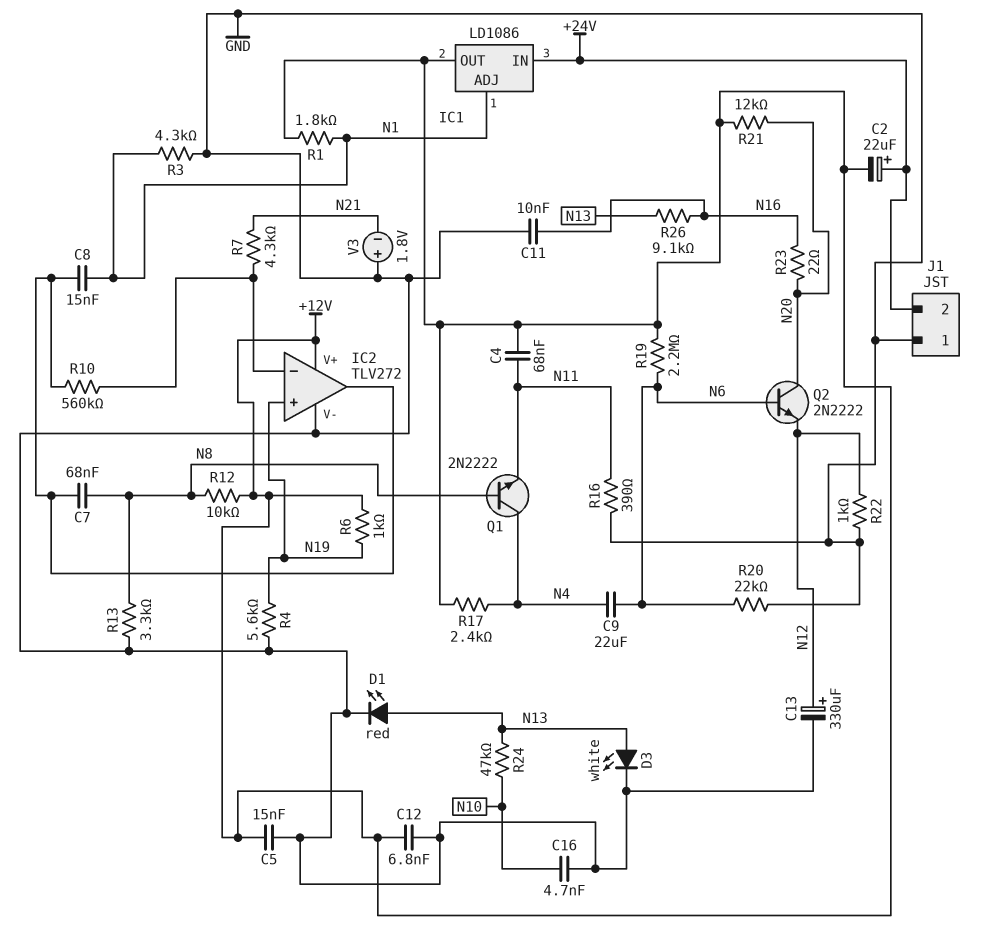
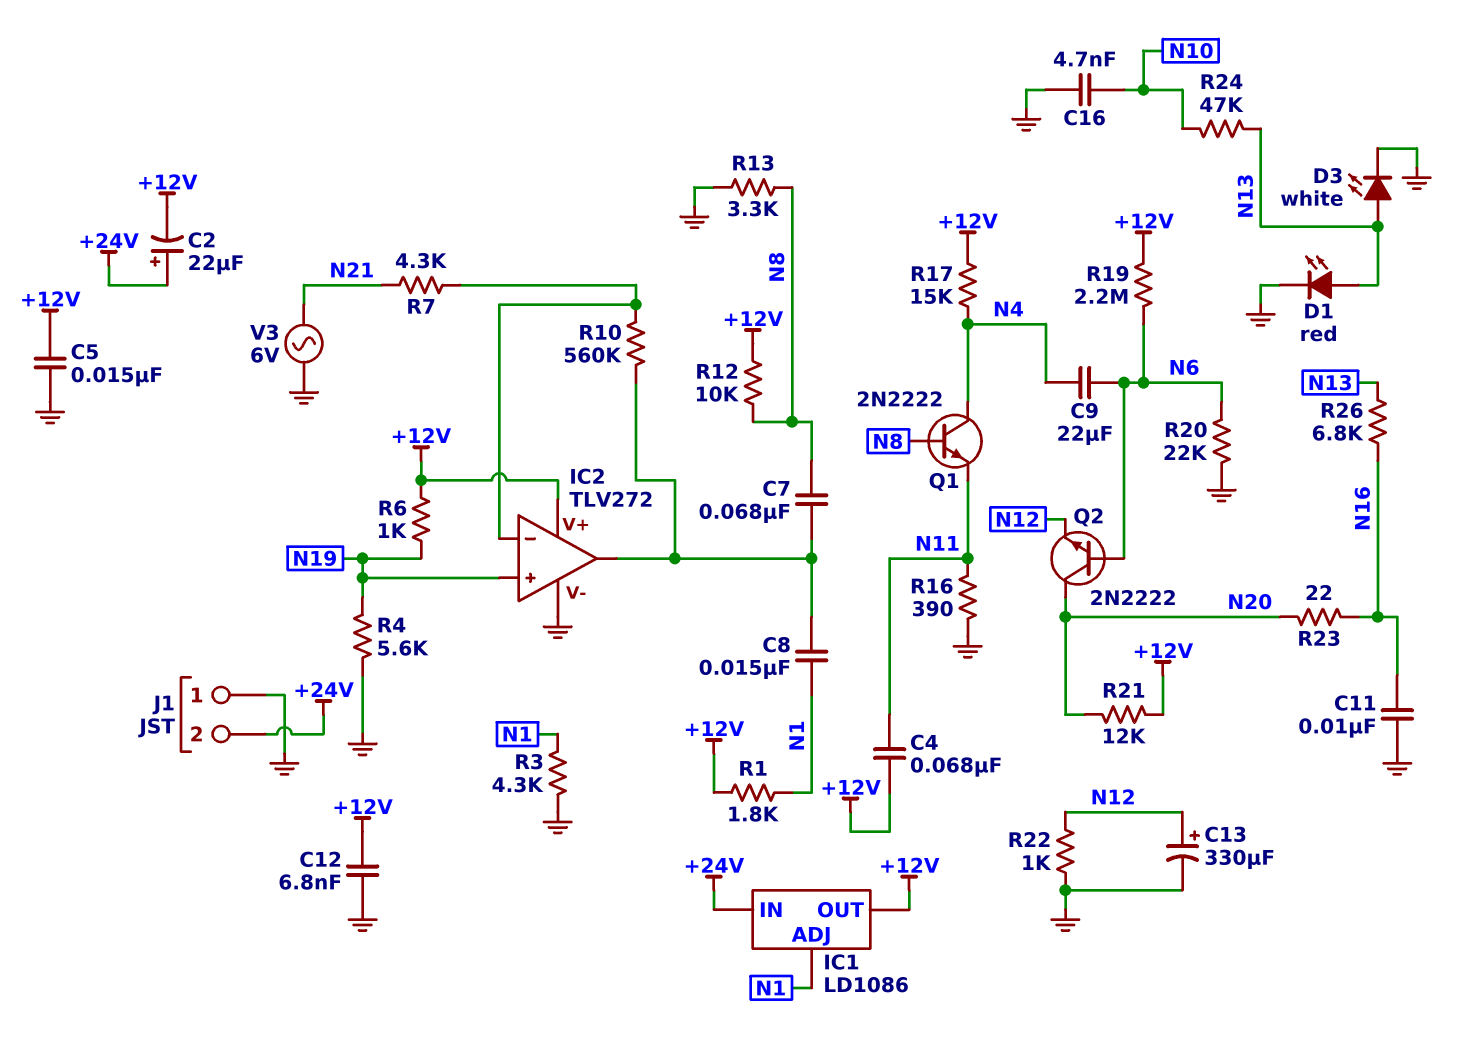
R17: 2.4k (+12V, N4) -> 15k (+12V, N4)
R26: 9.1k (N13, N16) -> 6.8k (N13, N16)
V3: 1.8V (plus GND, minus N21) -> AC 6V (GND, N21)

